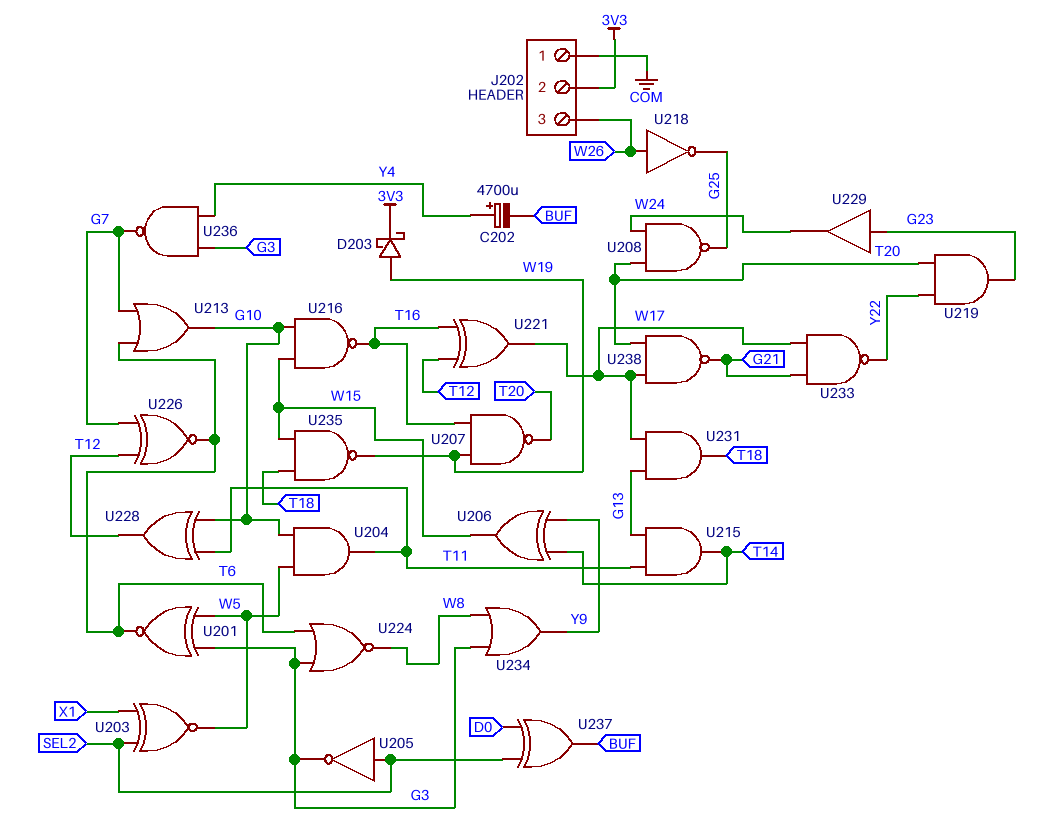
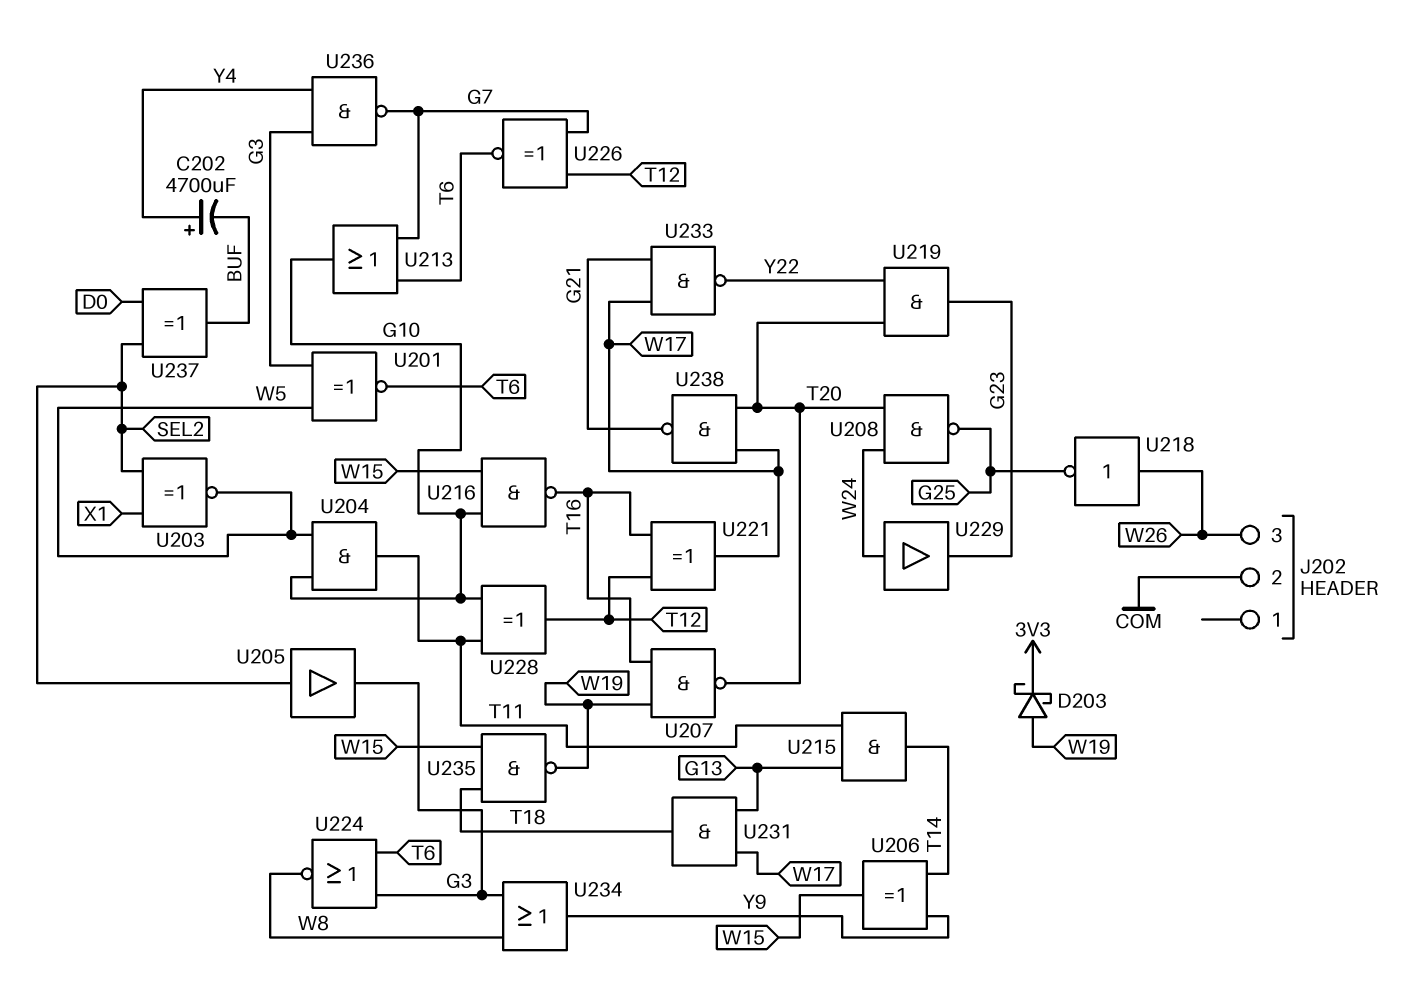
J202 pin 1: COM -> none
J202 pin 2: 3V3 -> COM
U205: NOT (in SEL2, out G3) -> buffer (in SEL2, out G3)
U229: buffer (in G23, out W24) -> buffer (in W24, out G23)

